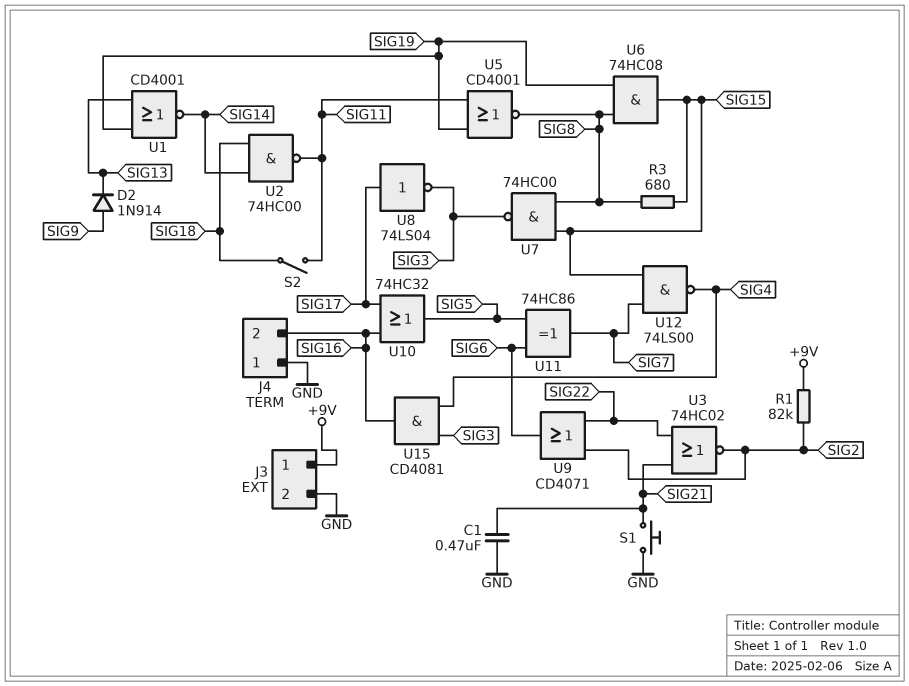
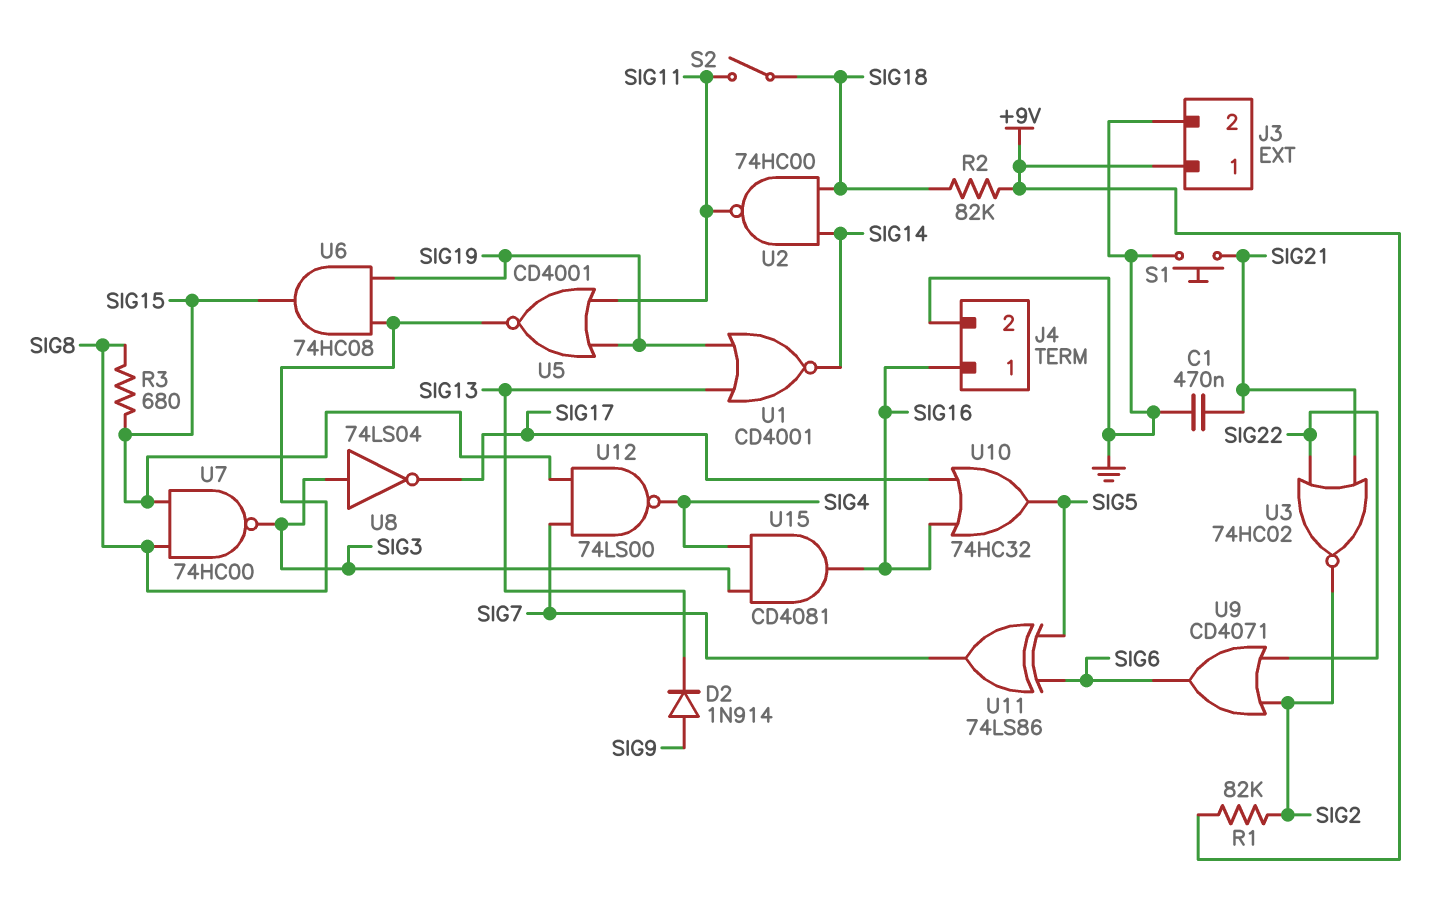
J4 pin 1: GND -> SIG16
J4 pin 2: SIG16 -> GND
R2: none -> 82k (+9V, SIG18)
U8: NOT 74LS04 (in SIG17, out SIG3) -> NOT 74LS04 (in SIG3, out SIG17)
U11: XOR 74HC86 (in SIG5, in SIG6, out SIG7) -> XOR 74LS86 (in SIG5, in SIG6, out SIG7)

